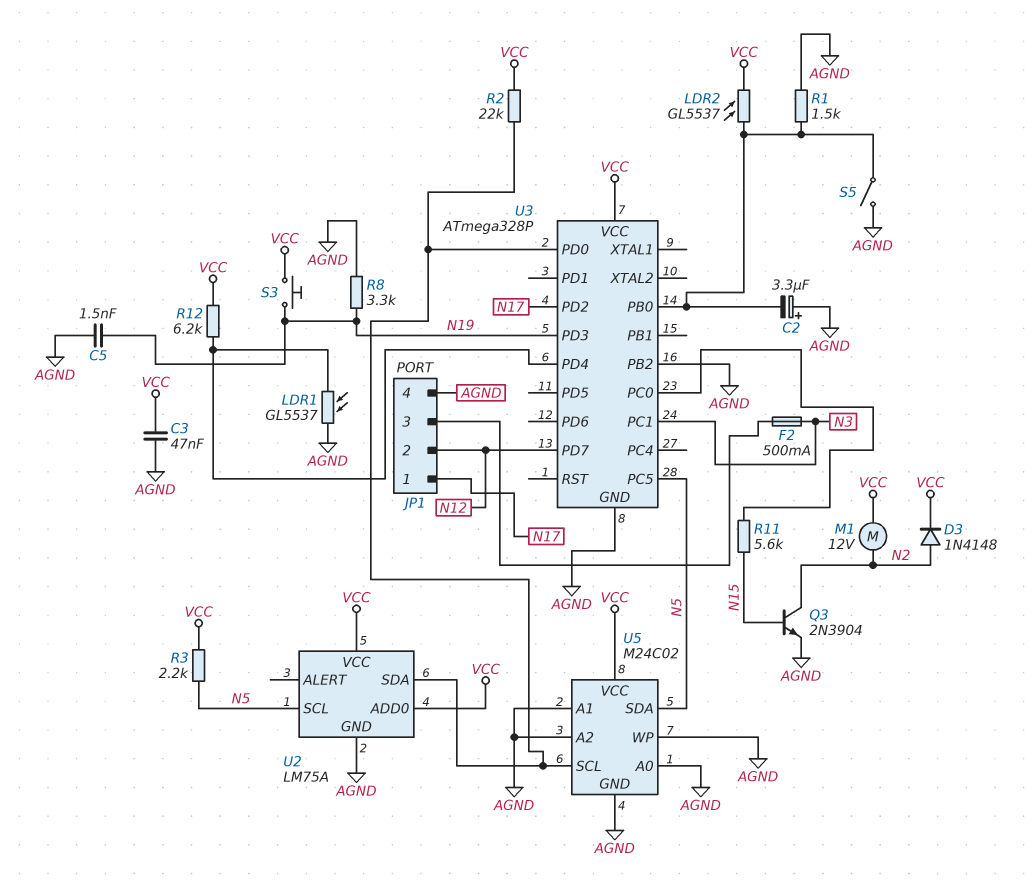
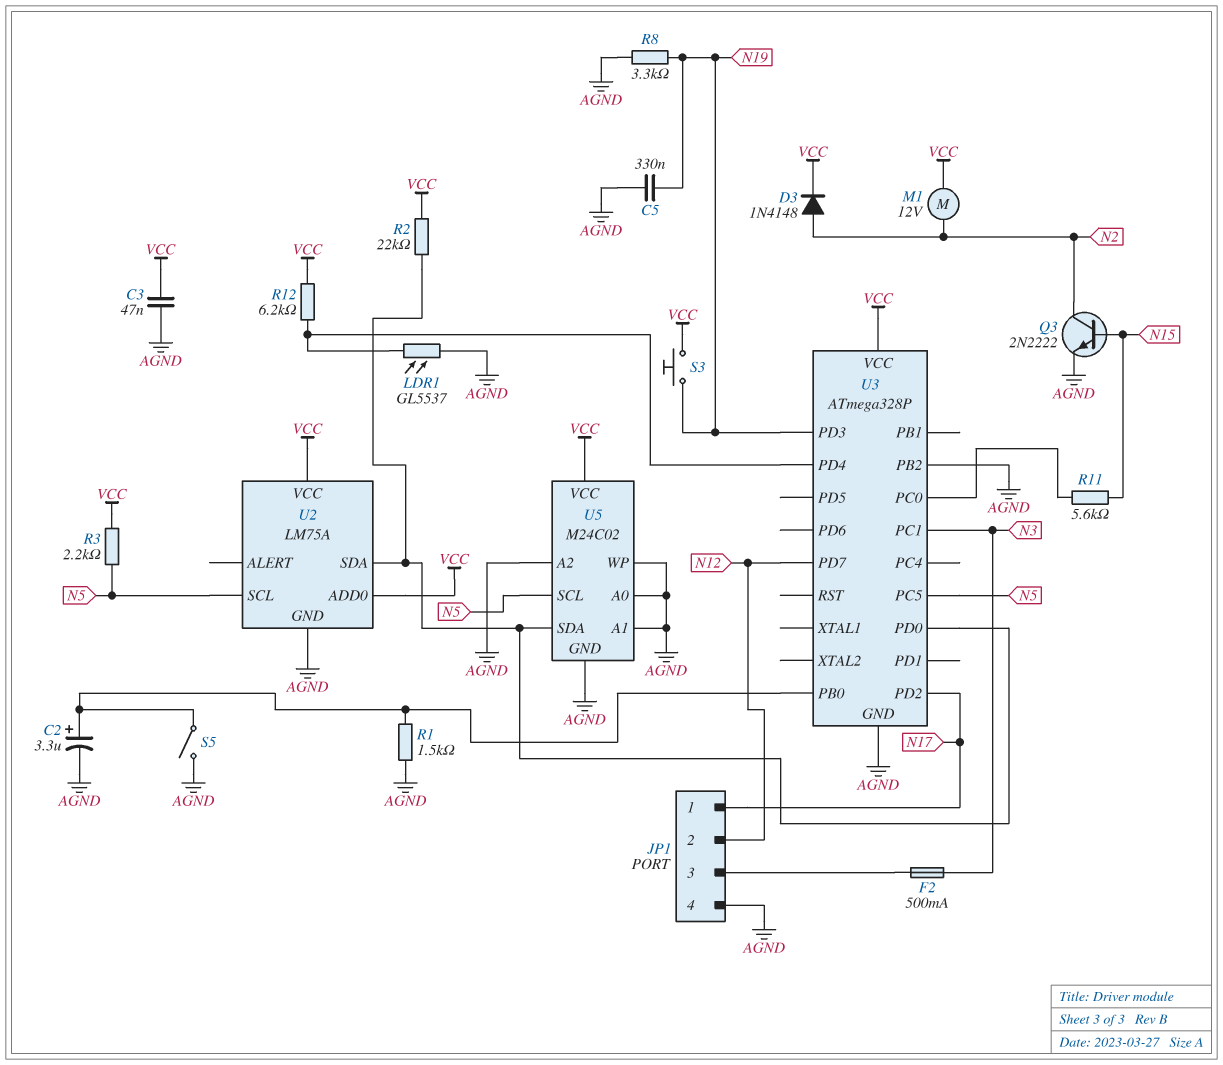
C2: 3.3uF (plus AGND, minus U3/PB0) -> 3.3uF (plus U3/PB0, minus AGND)
C5: 1.5nF (AGND, N19) -> 330nF (AGND, N19)
LDR2: GL5537 (U3/PB0, VCC) -> none
Q3: NPN 2N3904 (B N15, C N2, E AGND) -> NPN 2N2222 (B N15, C N2, E AGND)
U5 pin SCL: U2/SDA -> N5
U5 pin SDA: N5 -> U2/SDA

